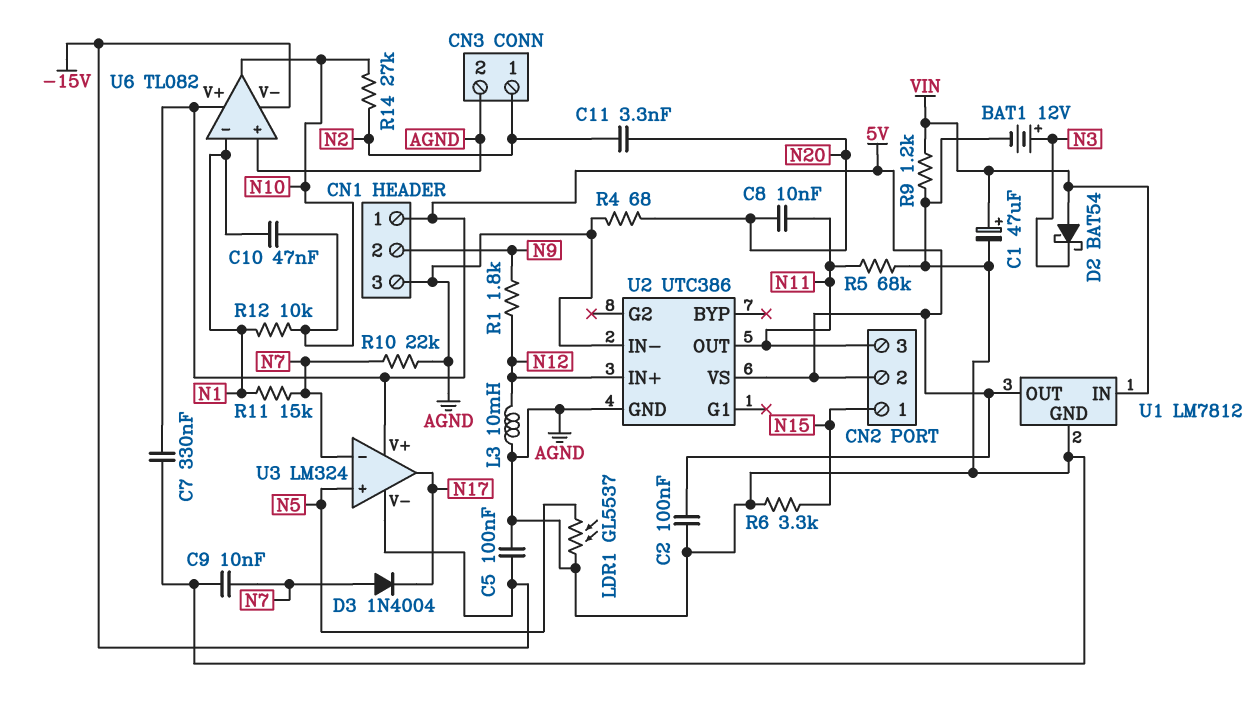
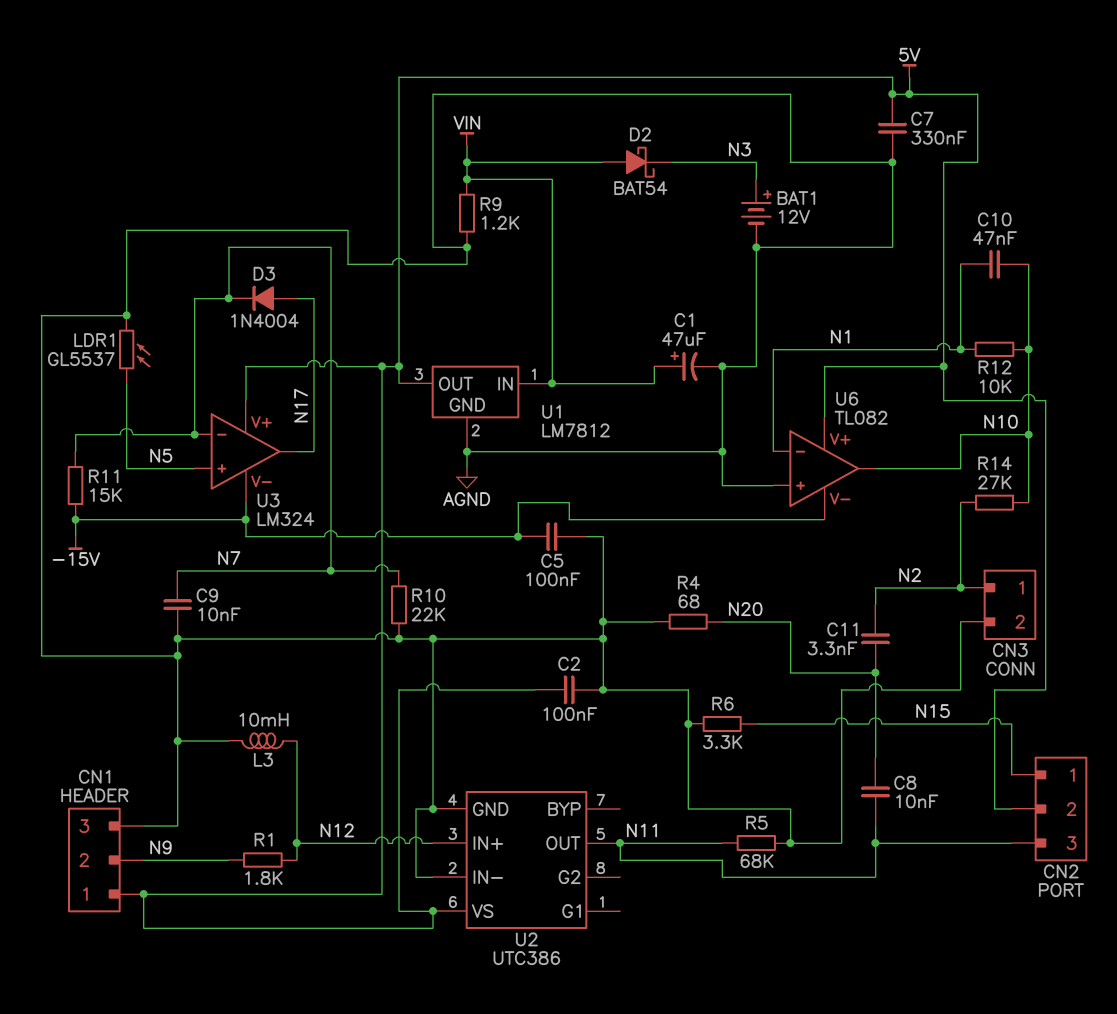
D3: diode 1N4004 (A N7, K N17) -> diode 1N4004 (A N17, K N7)
R11: 15k (N1, N7) -> 15k (-15V, N7)

